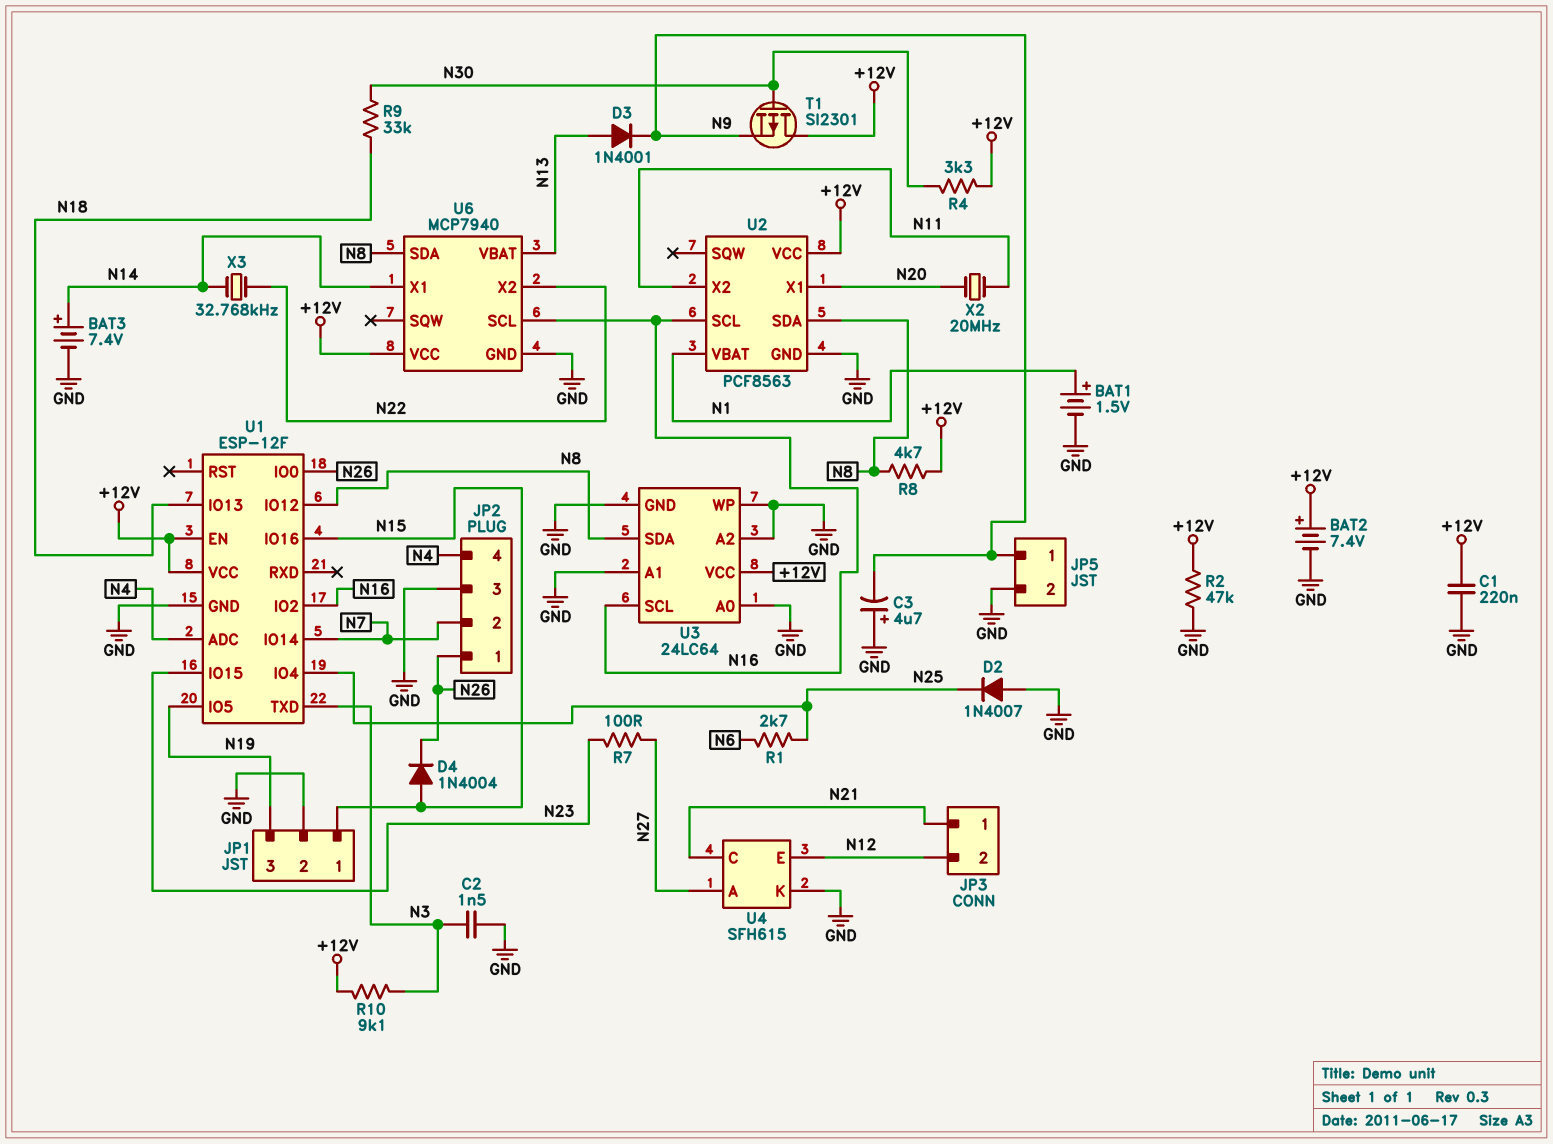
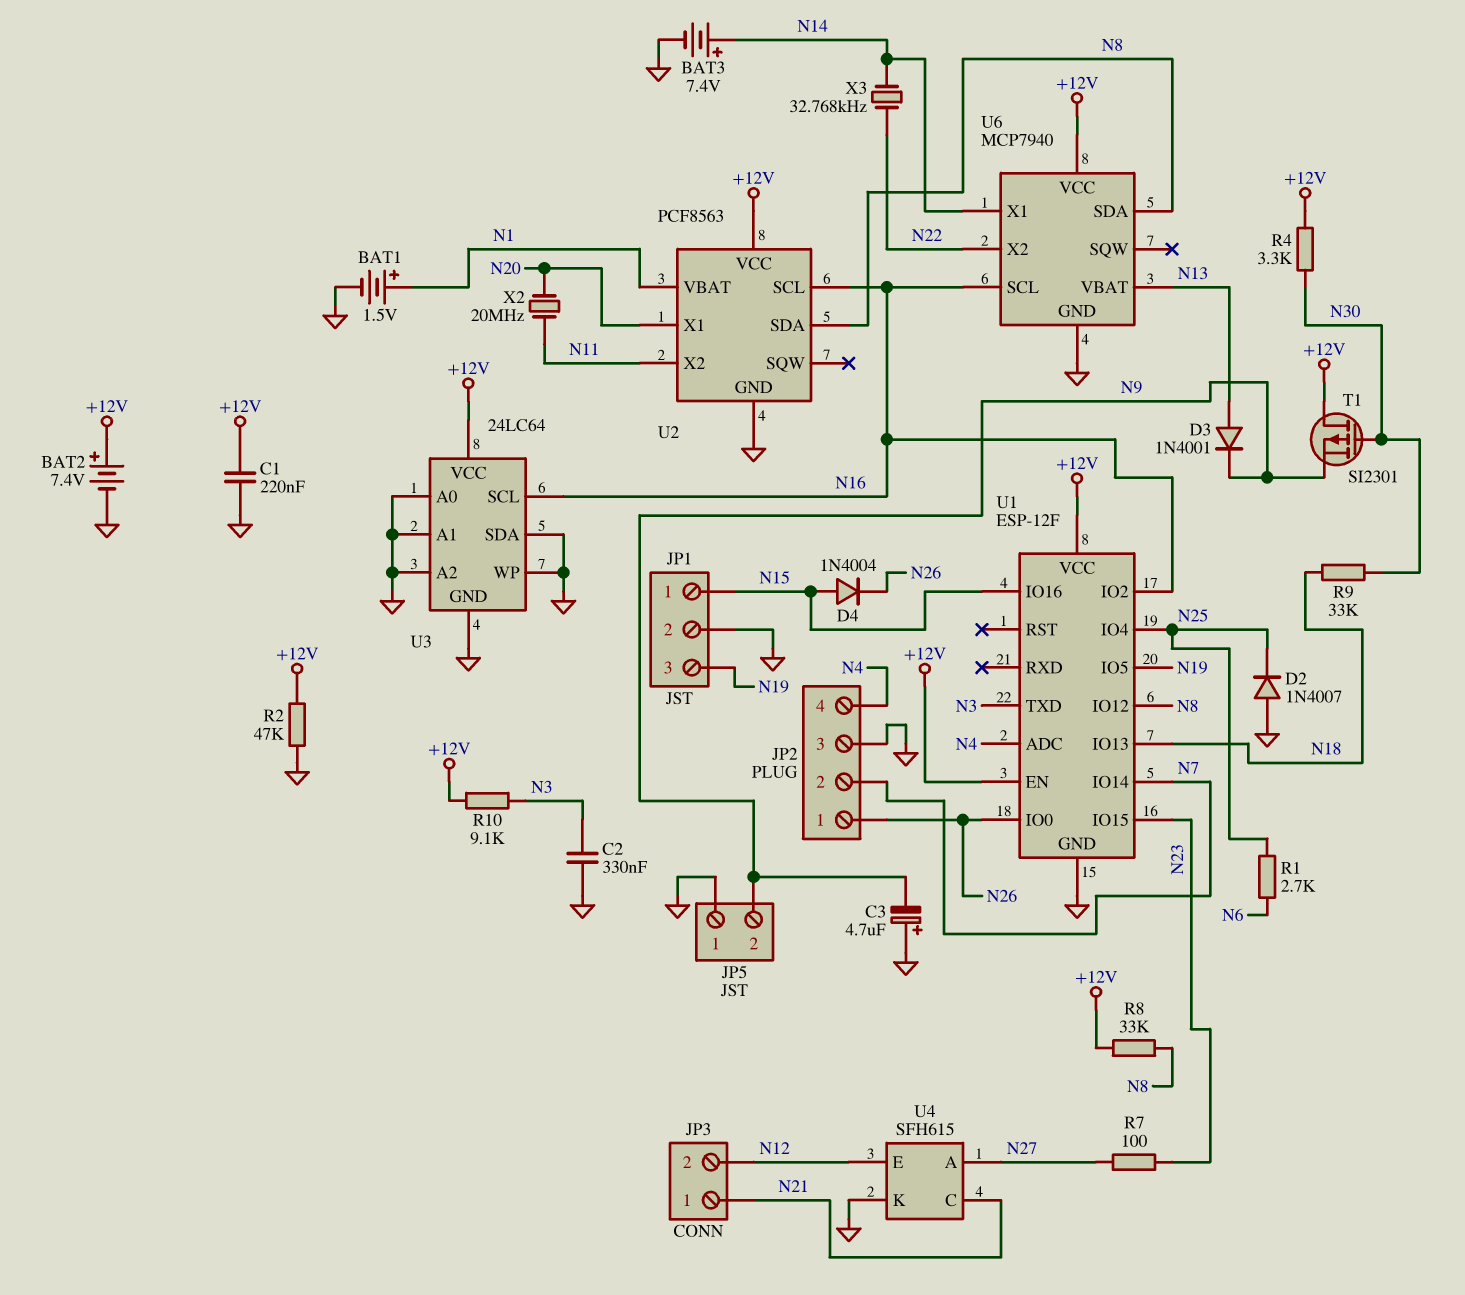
C2: 1.5nF (GND, N3) -> 330nF (GND, N3)
JP5 pin 1: N9 -> GND
JP5 pin 2: GND -> N9
R8: 4.7k (+12V, N8) -> 33k (+12V, N8)
U3 pin SDA: N8 -> GND

